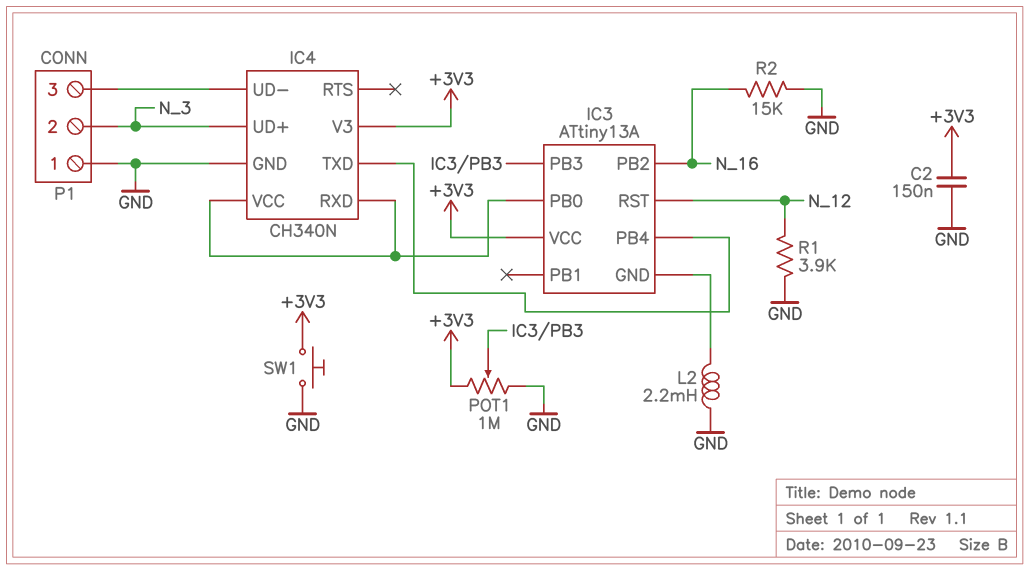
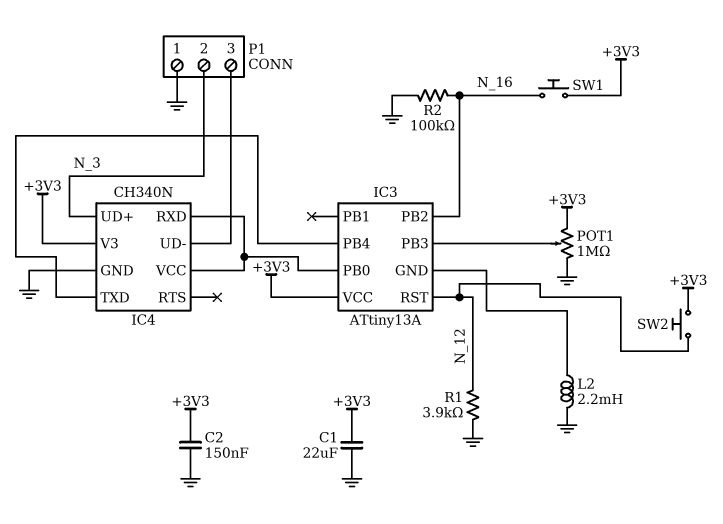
C1: none -> 22uF (+3V3, GND)
R2: 15k (GND, N_16) -> 100k (GND, N_16)
SW1: button (+3V3, GND) -> button (+3V3, N_16)
SW2: none -> button (+3V3, N_12)

